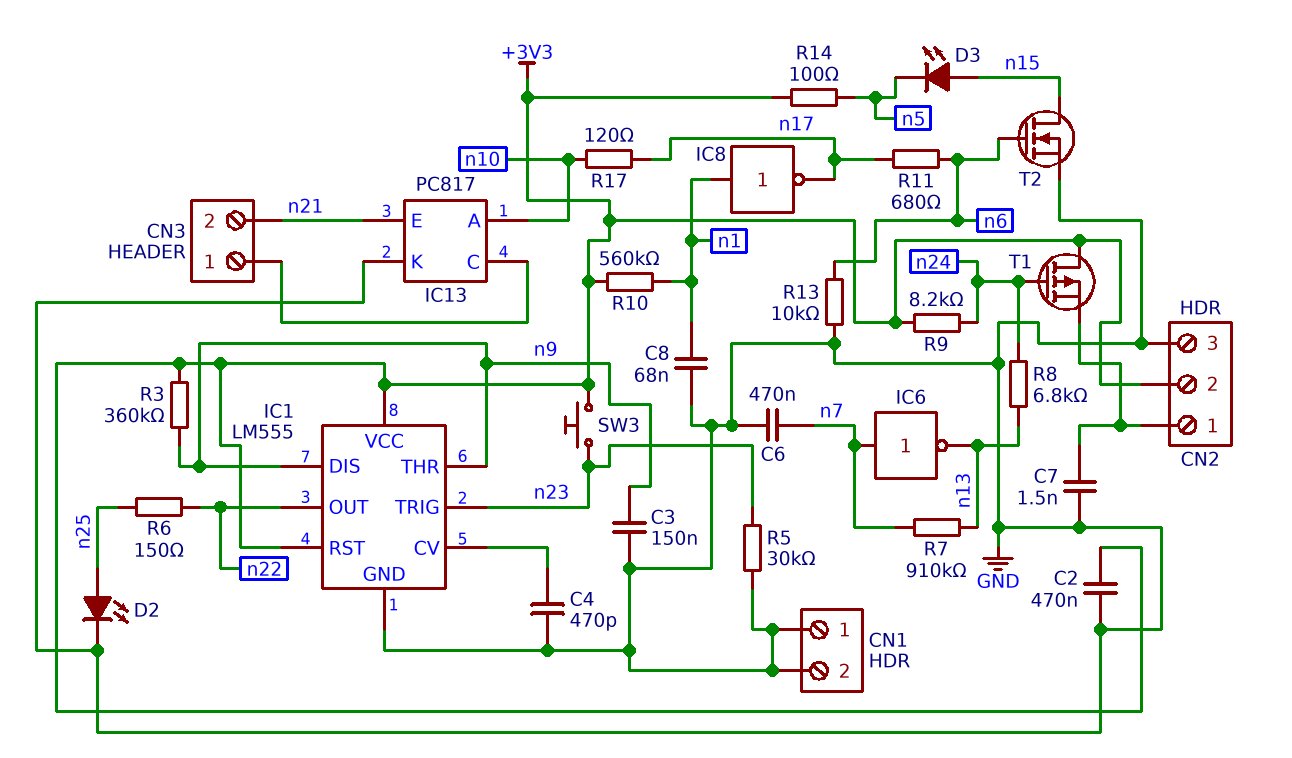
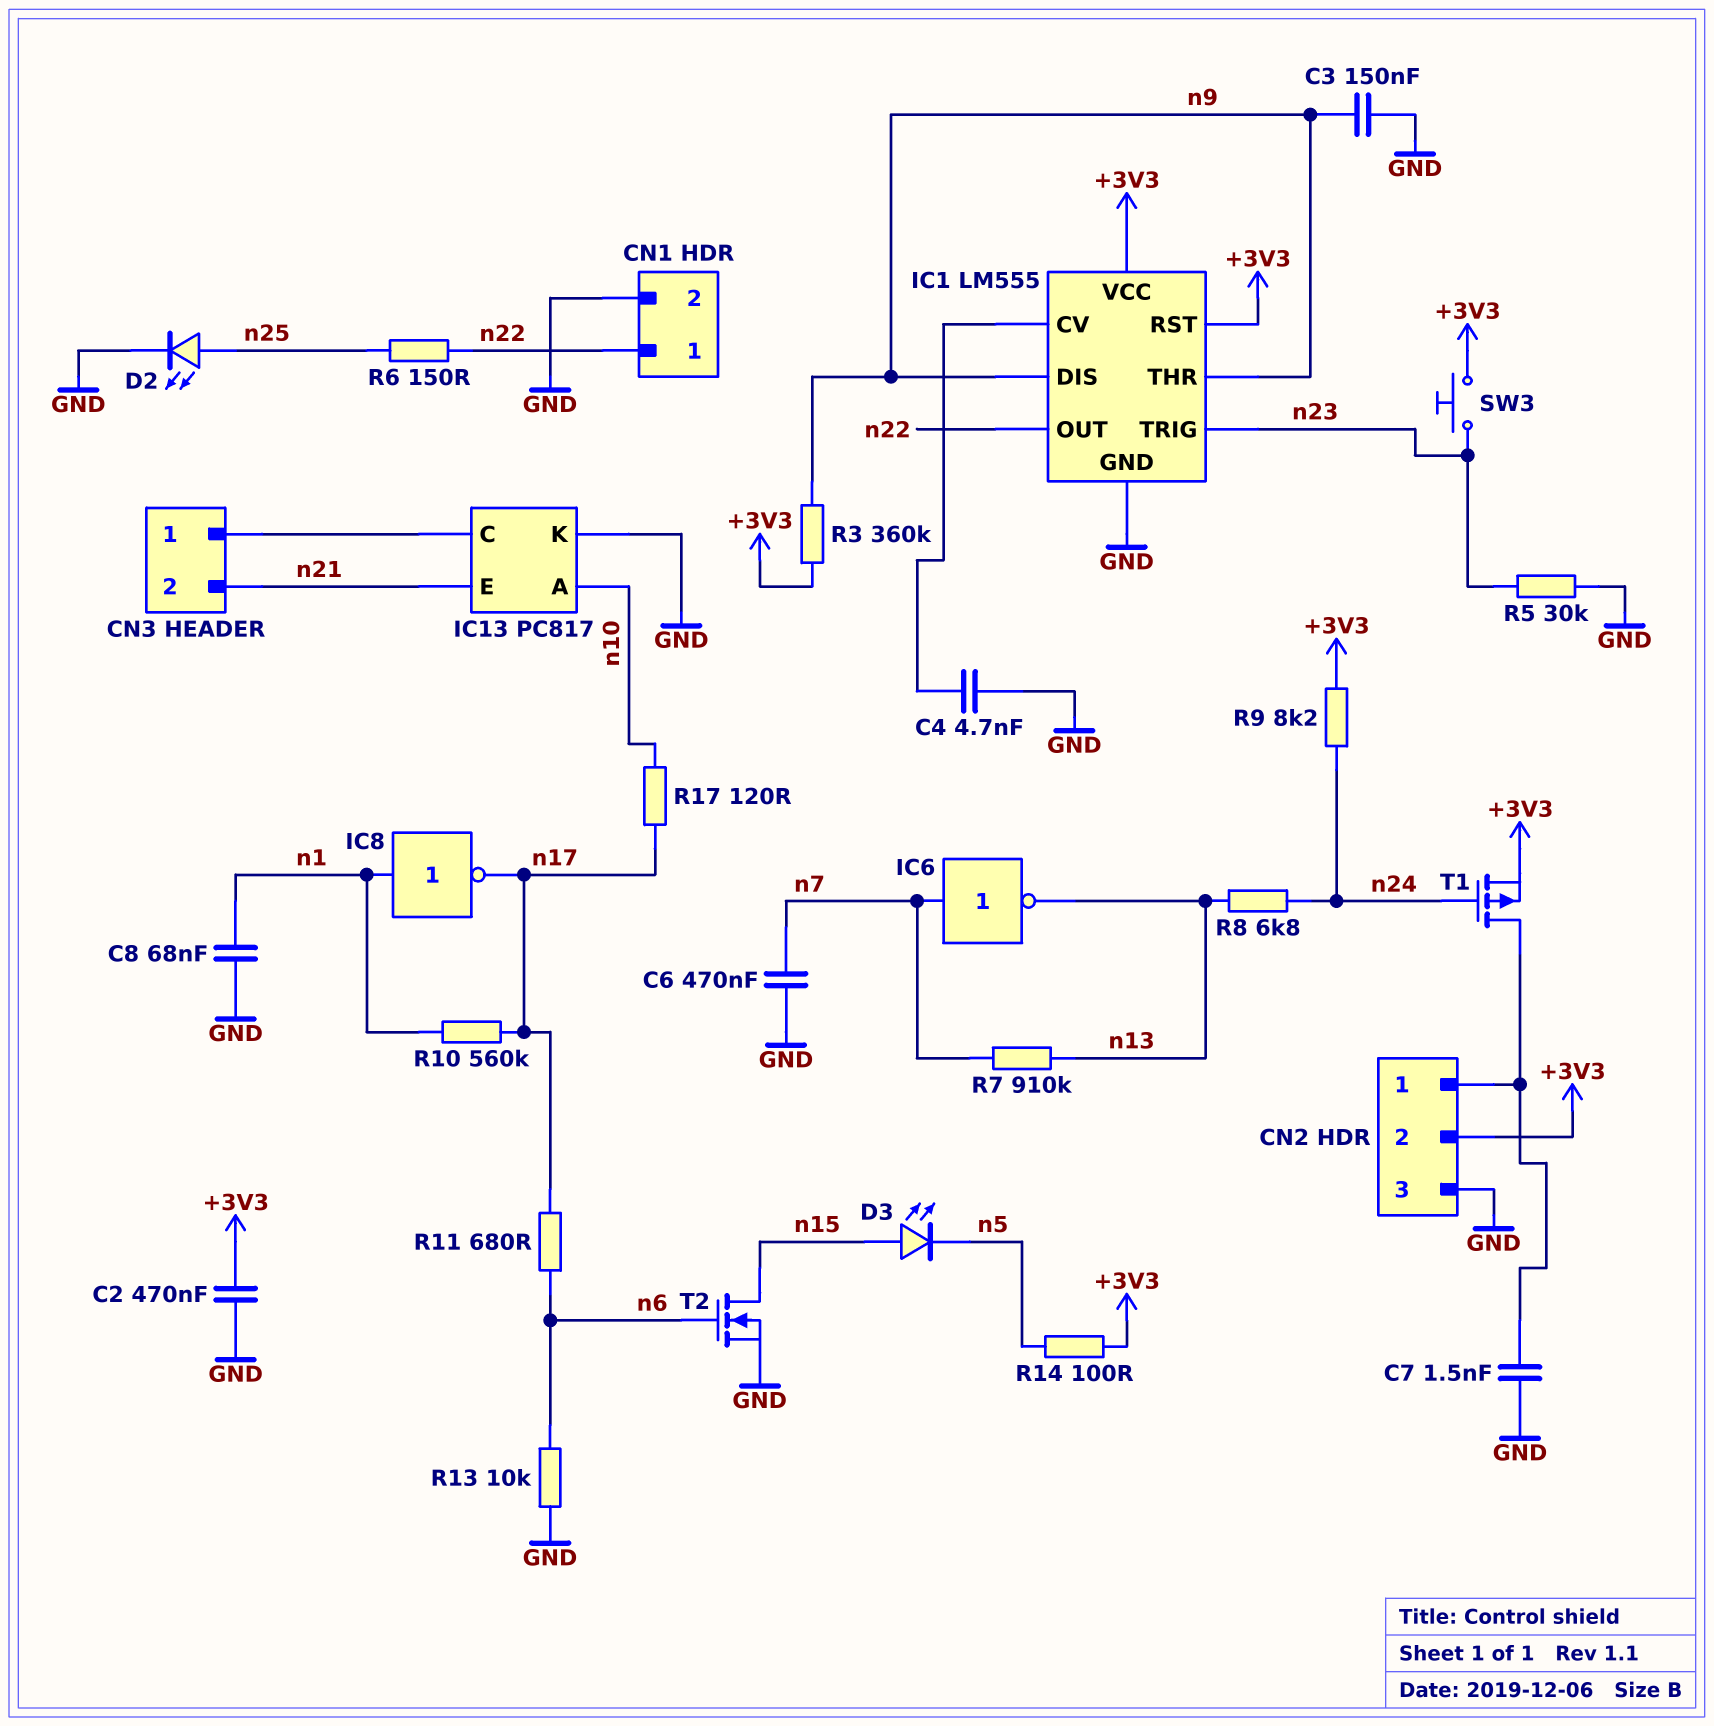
C4: 470pF (GND, IC1/CV) -> 4.7nF (GND, IC1/CV)
CN1 pin 1: GND -> n22
R10: 560k (+3V3, n1) -> 560k (n1, n17)
T1: PMOS (G n24, D +3V3, S CN2/1) -> PMOS (G n24, D CN2/1, S +3V3)

